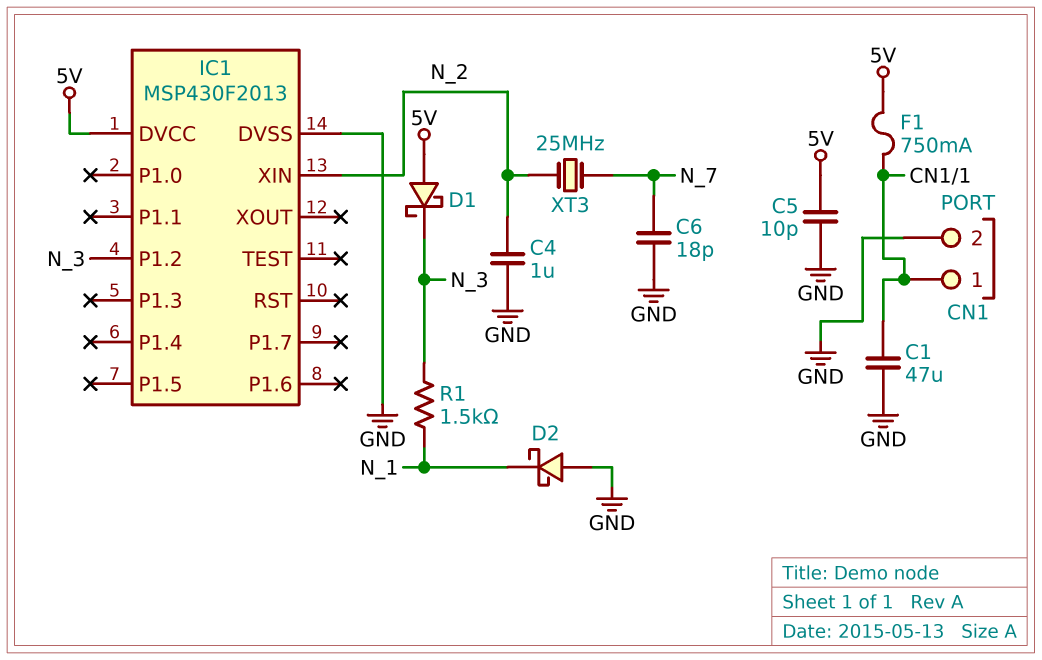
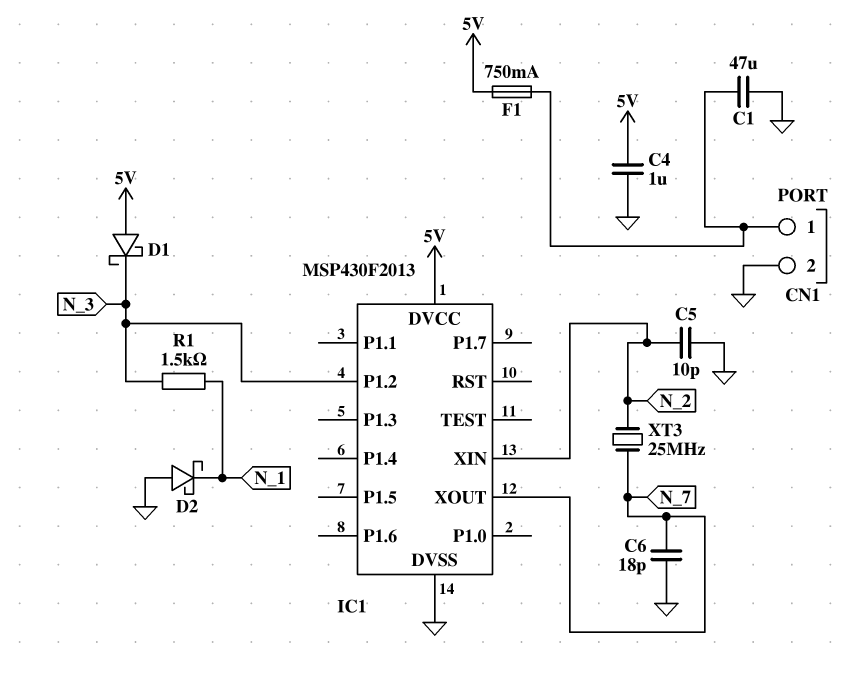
C4: 1uF (GND, N_2) -> 1uF (5V, GND)
C5: 10pF (5V, GND) -> 10pF (GND, N_2)
IC1 pin XOUT: none -> N_7

